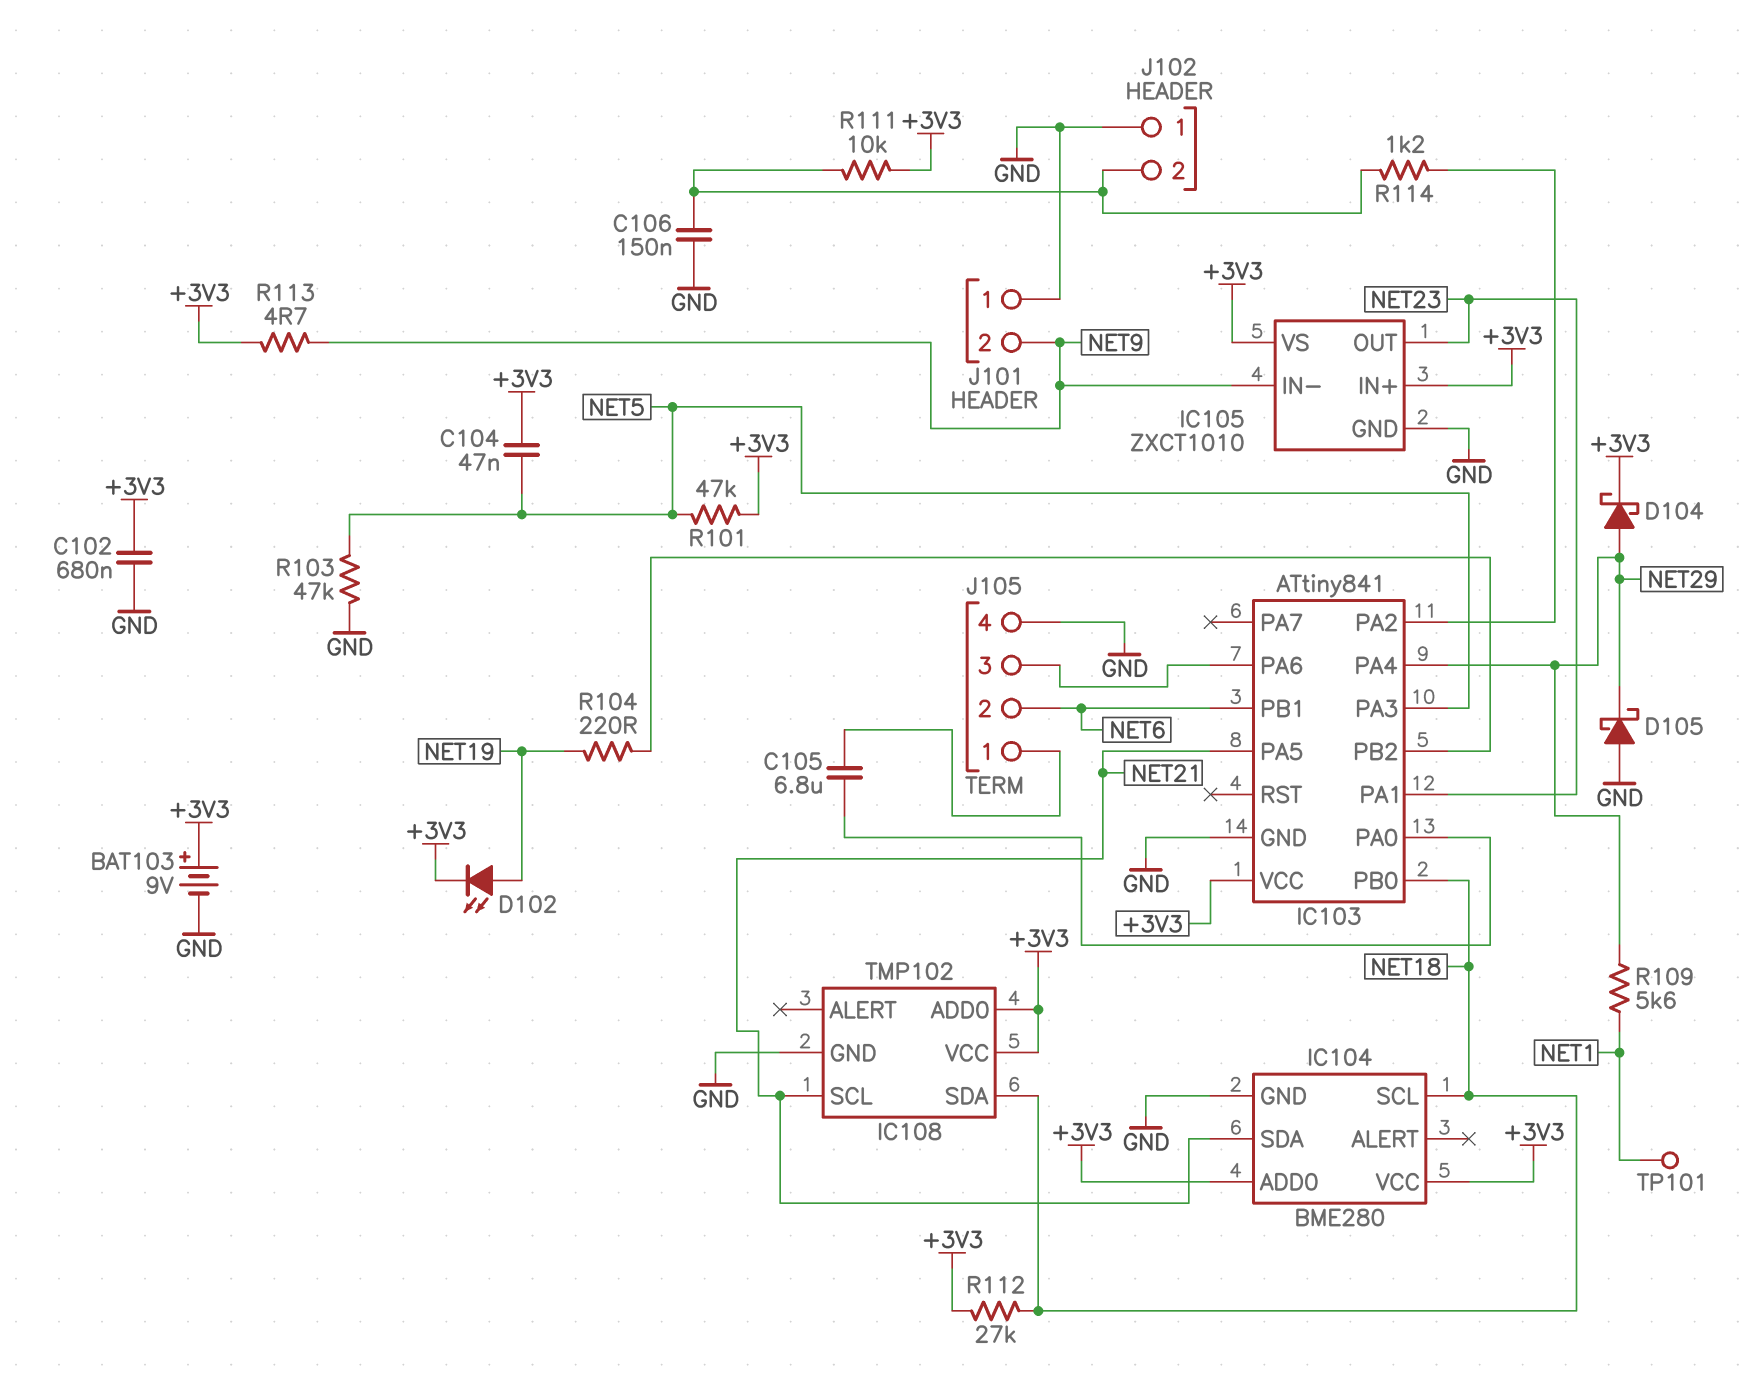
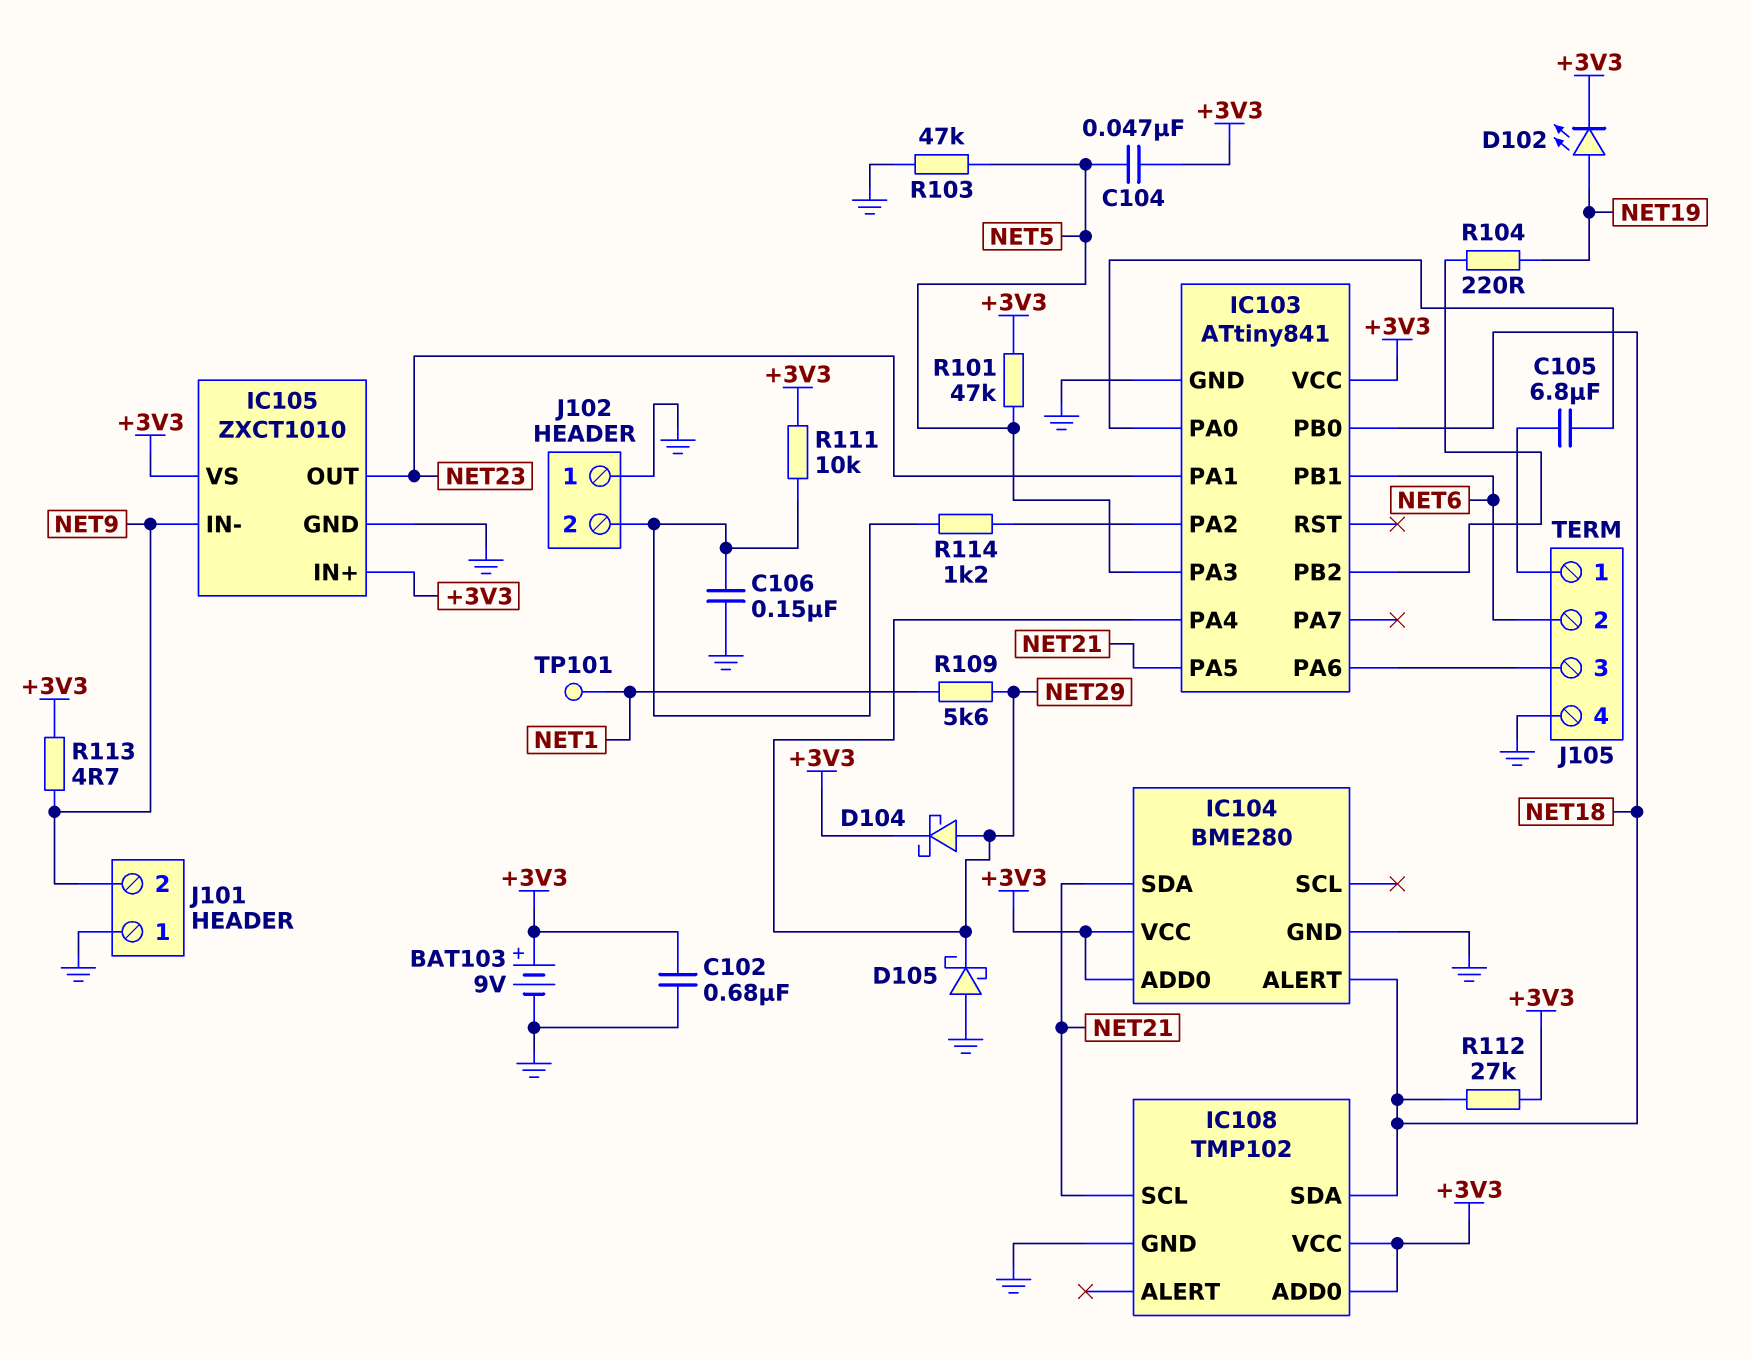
IC104 pin ALERT: none -> NET18
IC104 pin SCL: NET18 -> none

